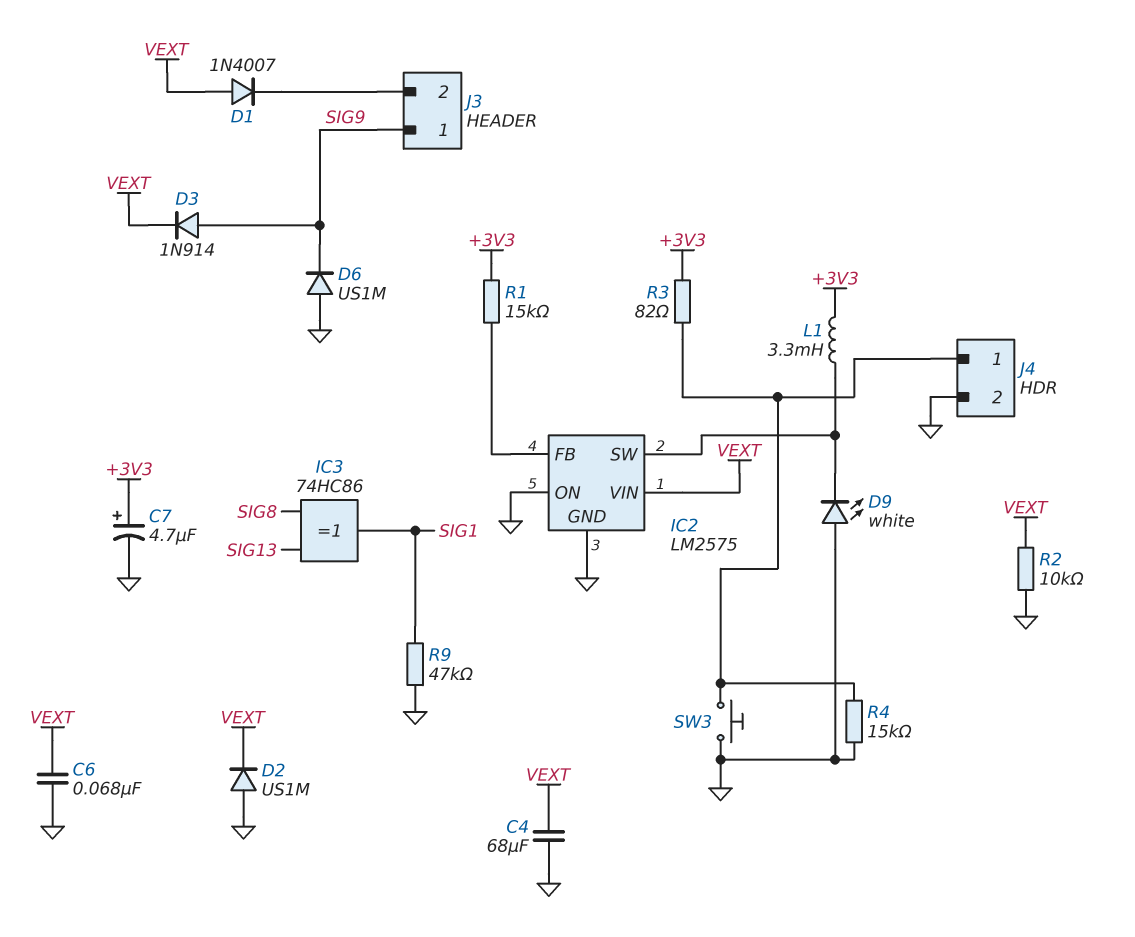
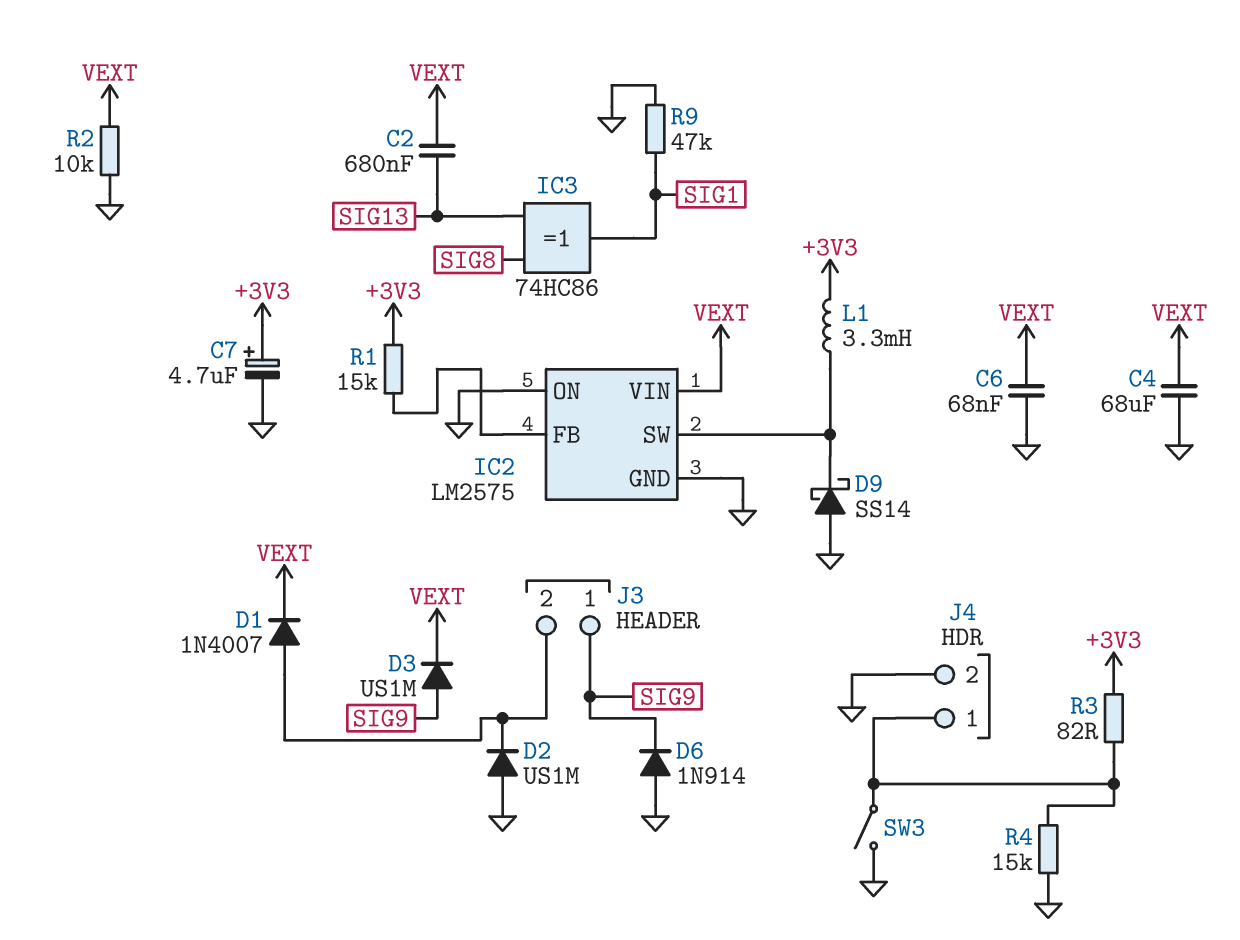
C2: none -> 680nF (SIG13, VEXT)
D1: diode 1N4007 (A VEXT, K J3/2) -> diode 1N4007 (A J3/2, K VEXT)
D2: diode US1M (A GND, K VEXT) -> diode US1M (A GND, K J3/2)
D3: diode 1N914 (A SIG9, K VEXT) -> diode US1M (A SIG9, K VEXT)
D6: diode US1M (A GND, K SIG9) -> diode 1N914 (A GND, K SIG9)
D9: LED white (A GND, K IC2/SW) -> schottky SS14 (A GND, K IC2/SW)
SW3: button (GND, J4/1) -> switch (GND, J4/1)

